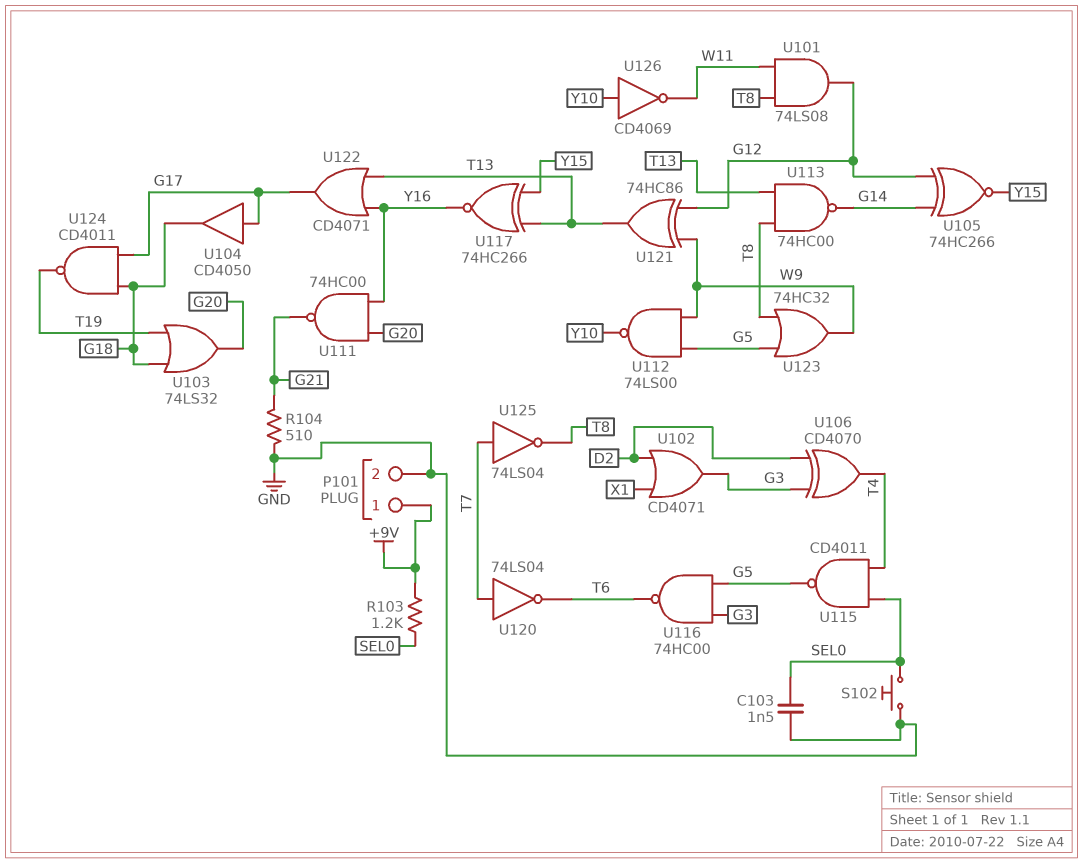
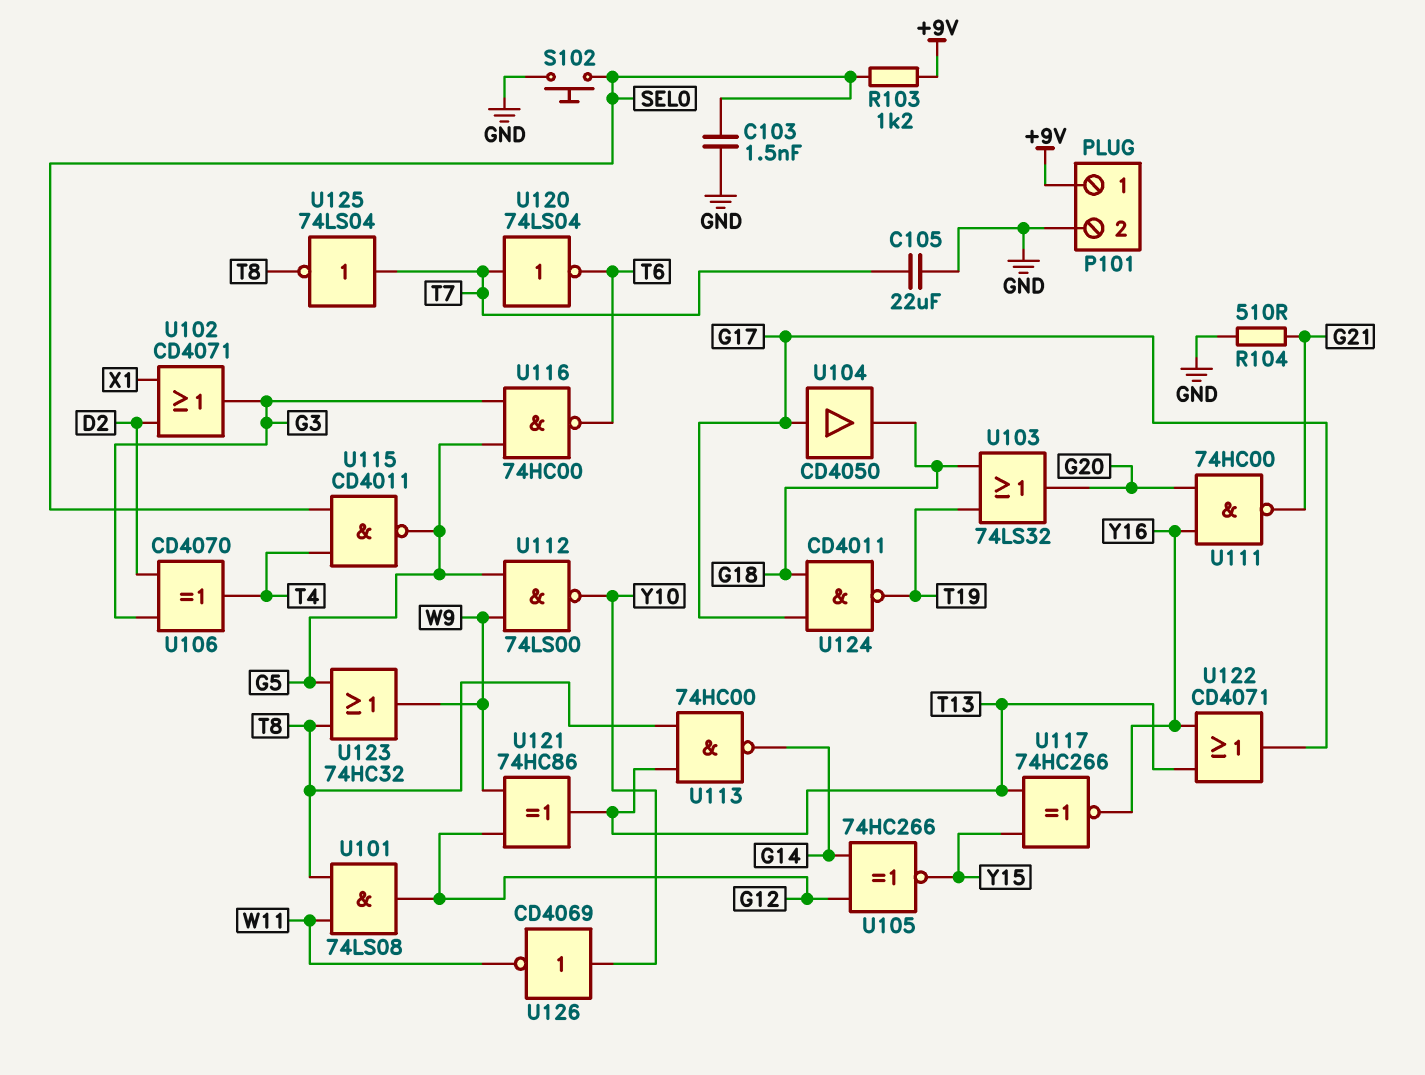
C105: none -> 22uF (GND, T7)

